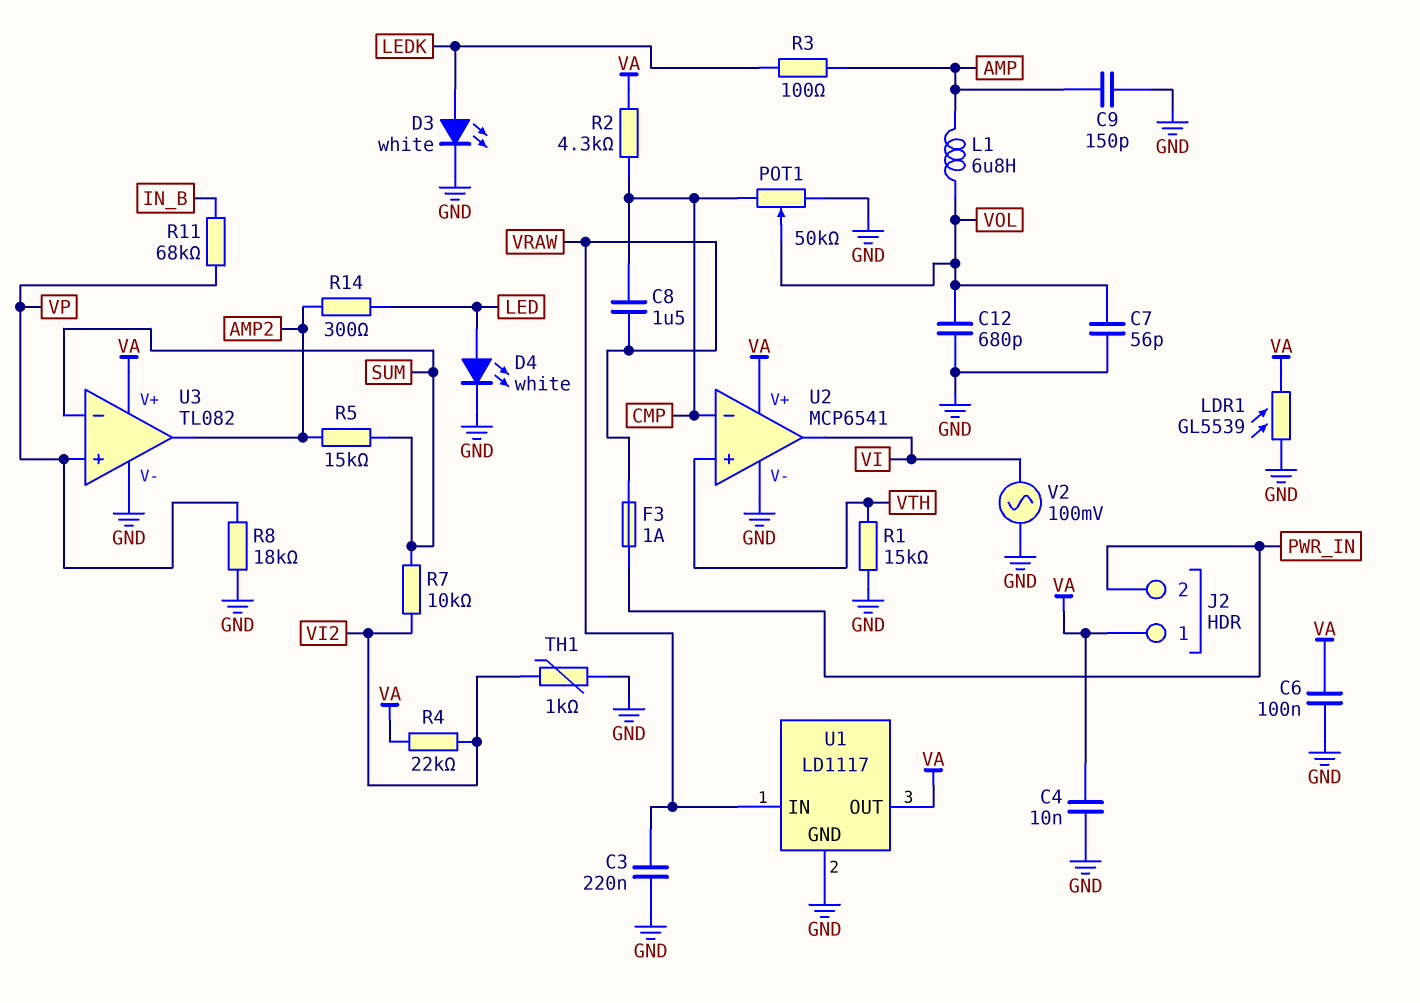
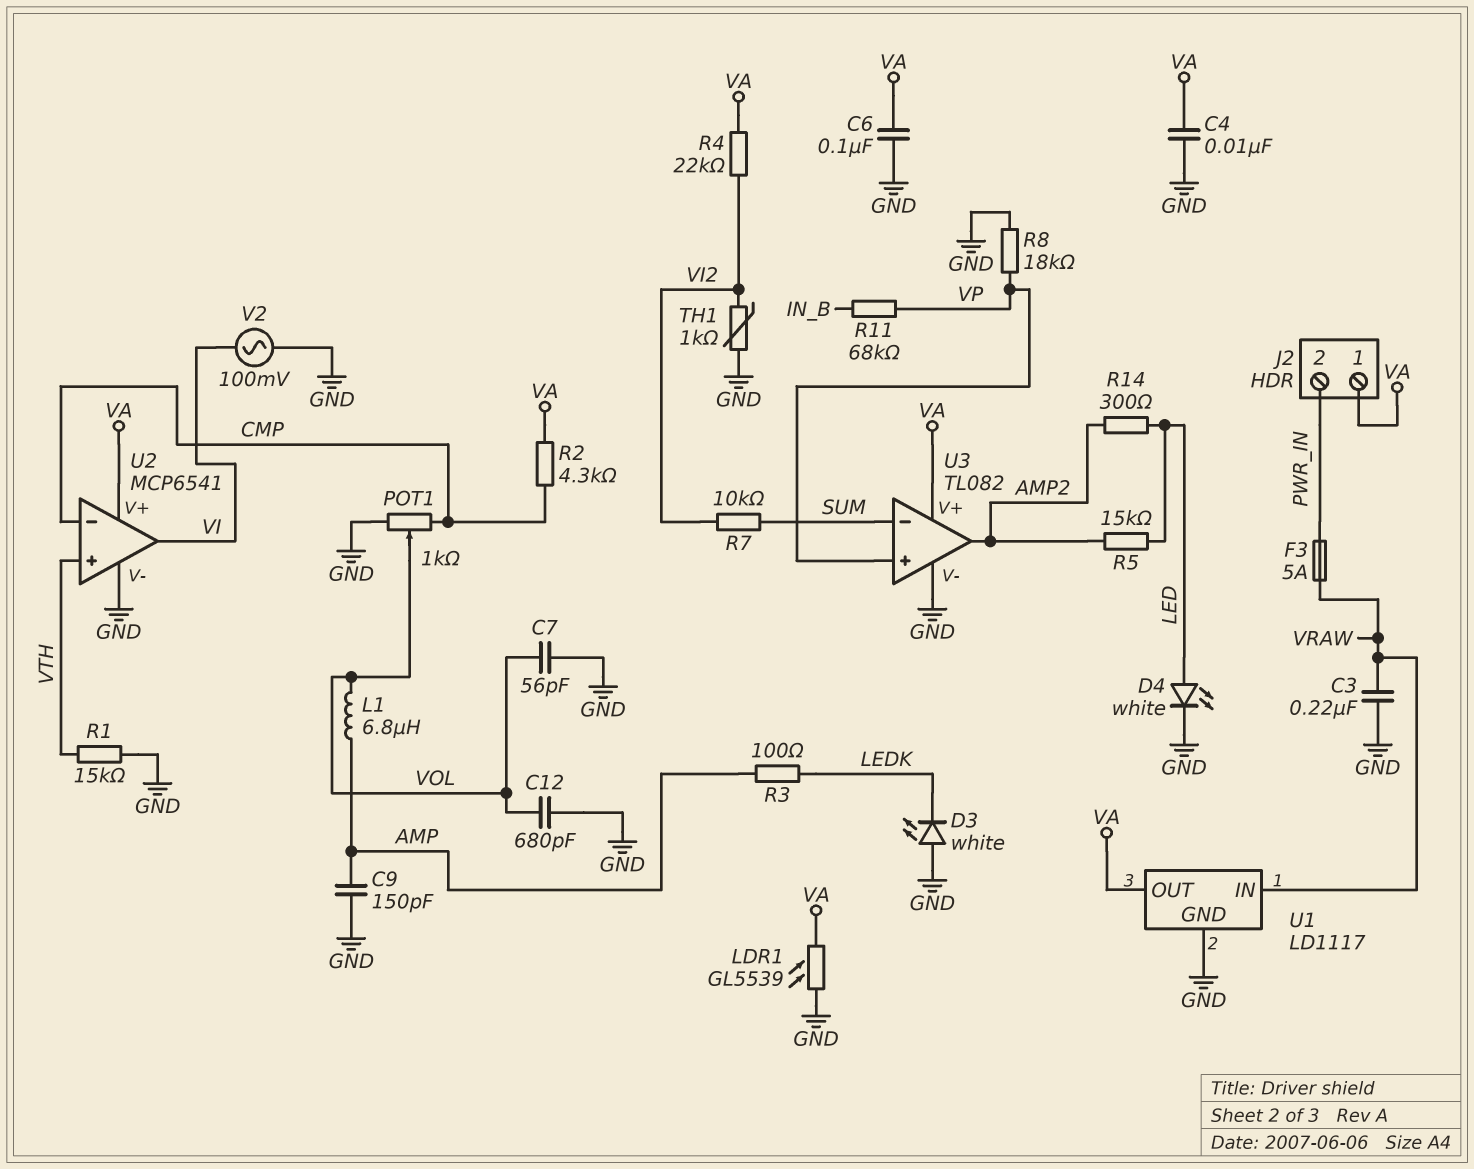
C8: 1.5uF (CMP, VRAW) -> none
D3: LED white (A LEDK, K GND) -> LED white (A GND, K LEDK)
F3: 1A (PWR_IN, VRAW) -> 5A (PWR_IN, VRAW)
POT1: 50k (CMP, GND, wiper VOL) -> 1k (CMP, GND, wiper VOL)
R5: 15k (AMP2, SUM) -> 15k (AMP2, LED)

